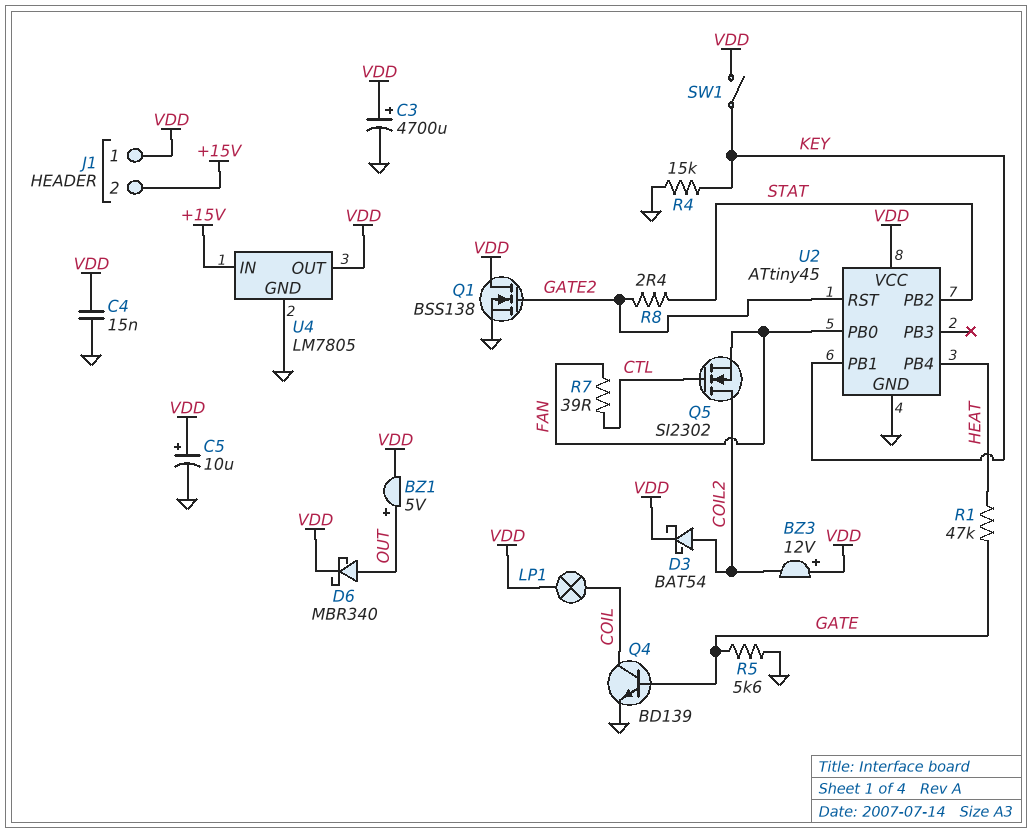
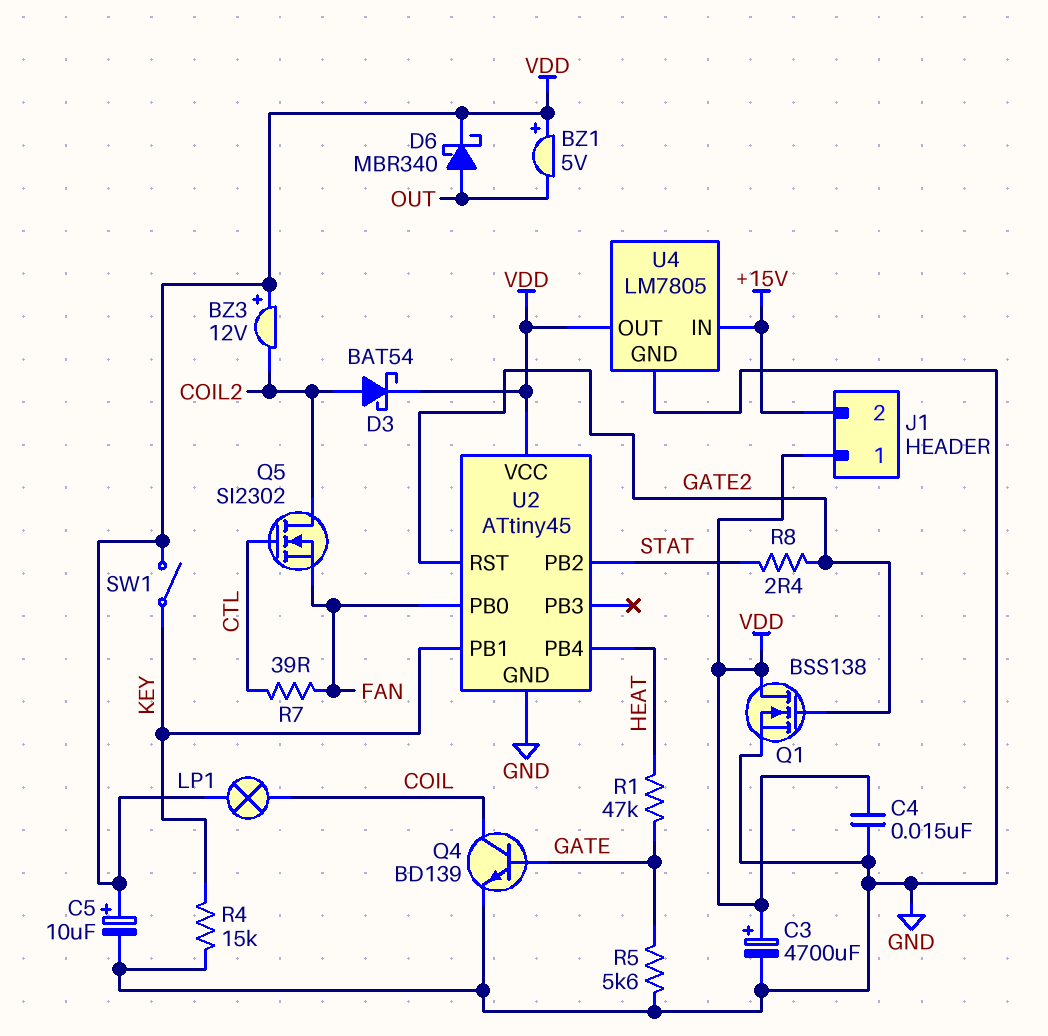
BZ1: buzzer 5V (plus OUT, minus VDD) -> buzzer 5V (plus VDD, minus OUT)

